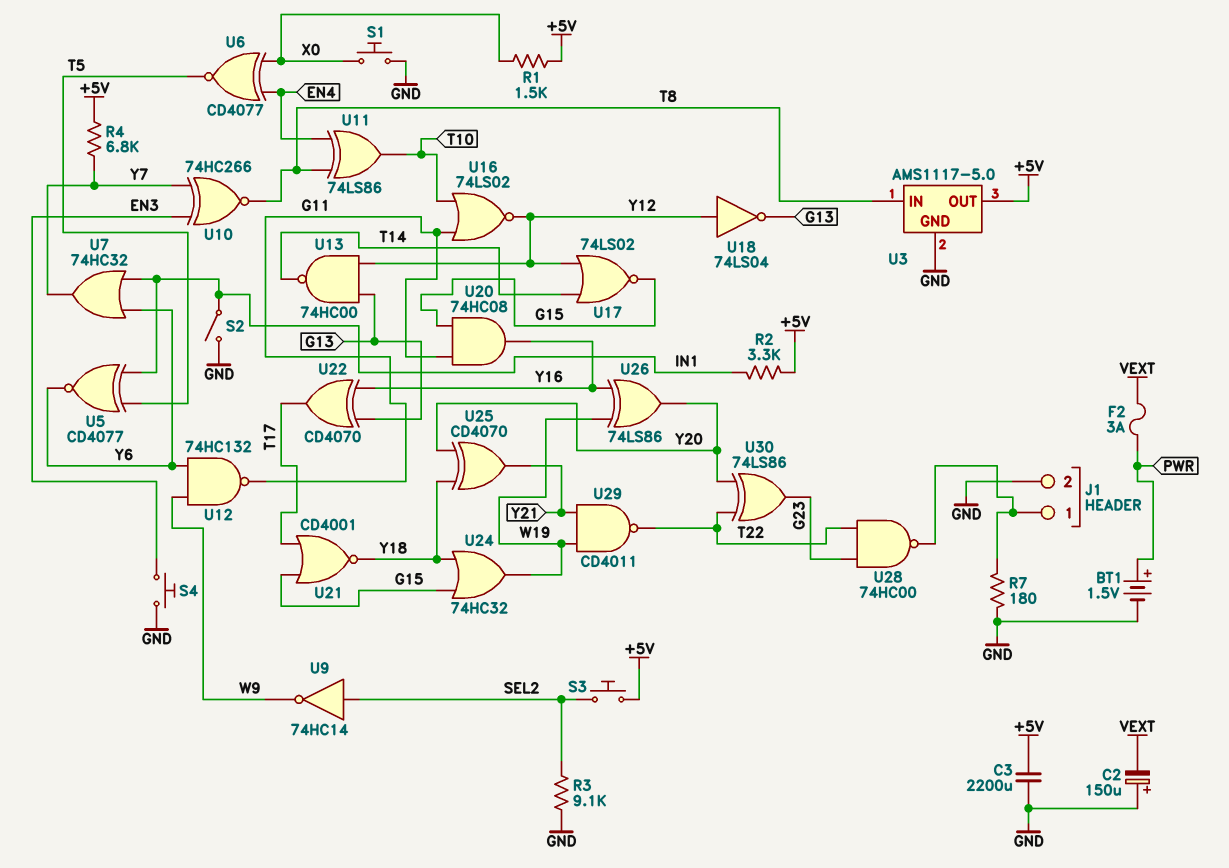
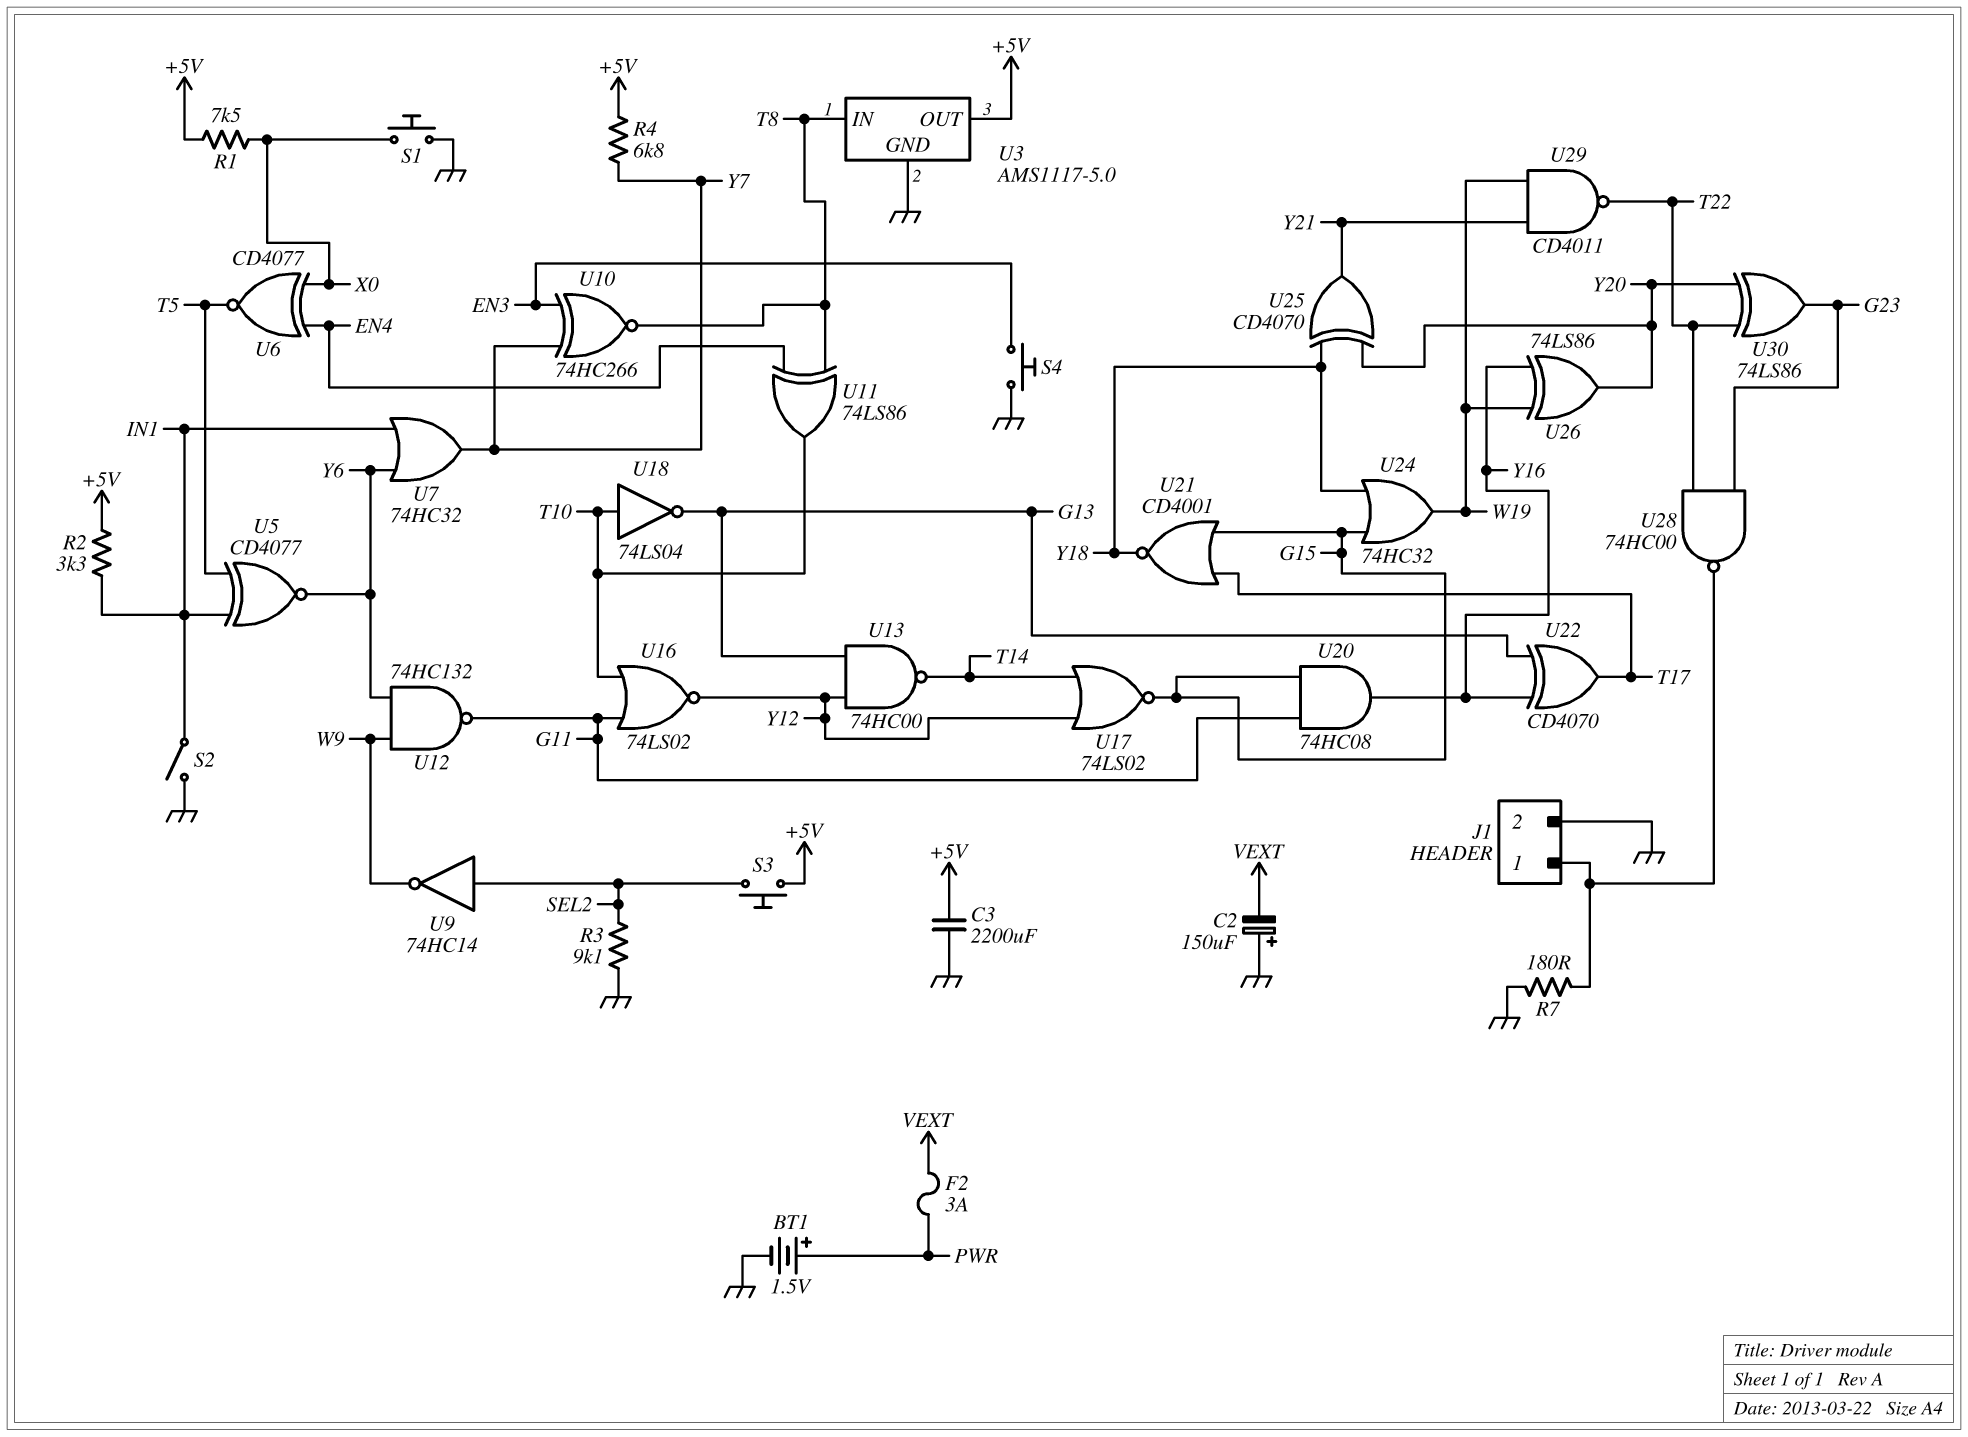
R1: 1.5k (+5V, X0) -> 7.5k (+5V, X0)
U18: NOT 74LS04 (in Y12, out G13) -> NOT 74LS04 (in T10, out G13)

